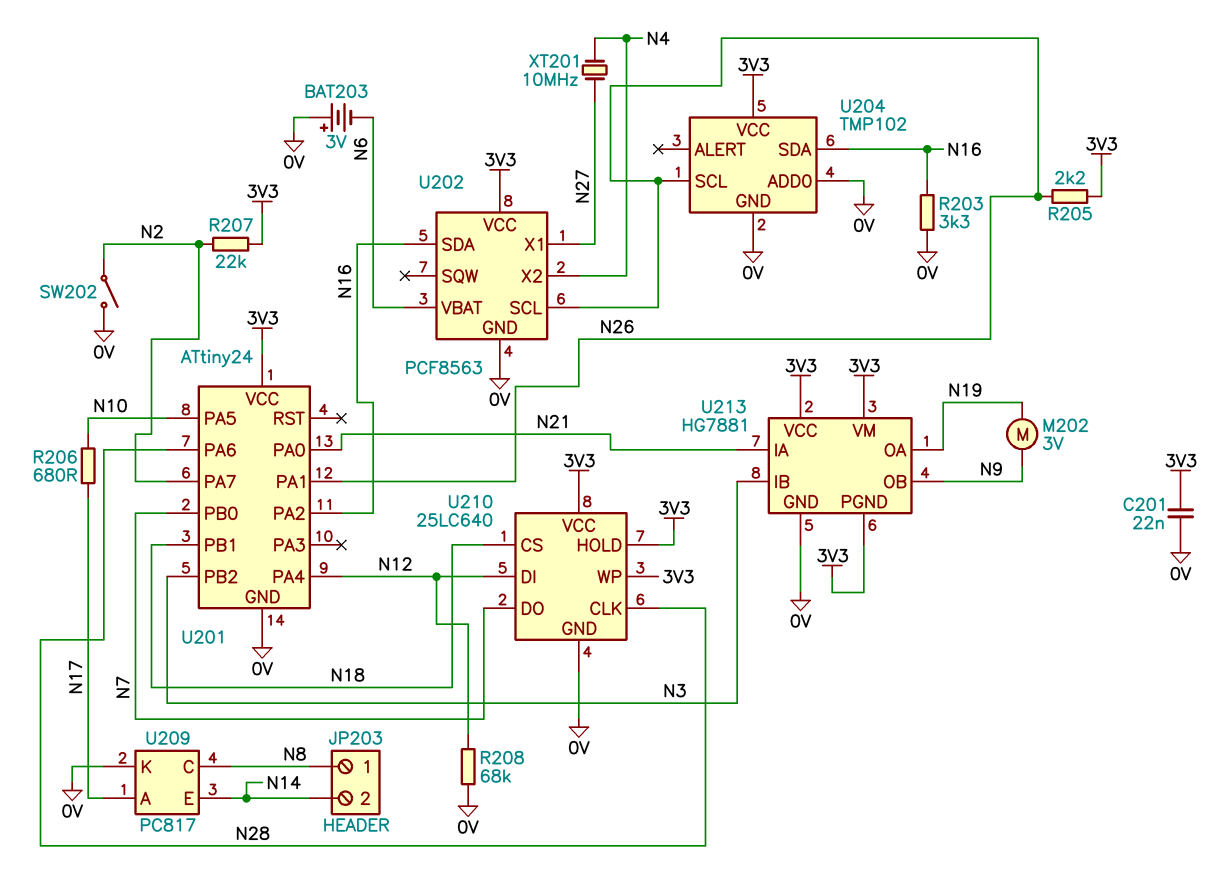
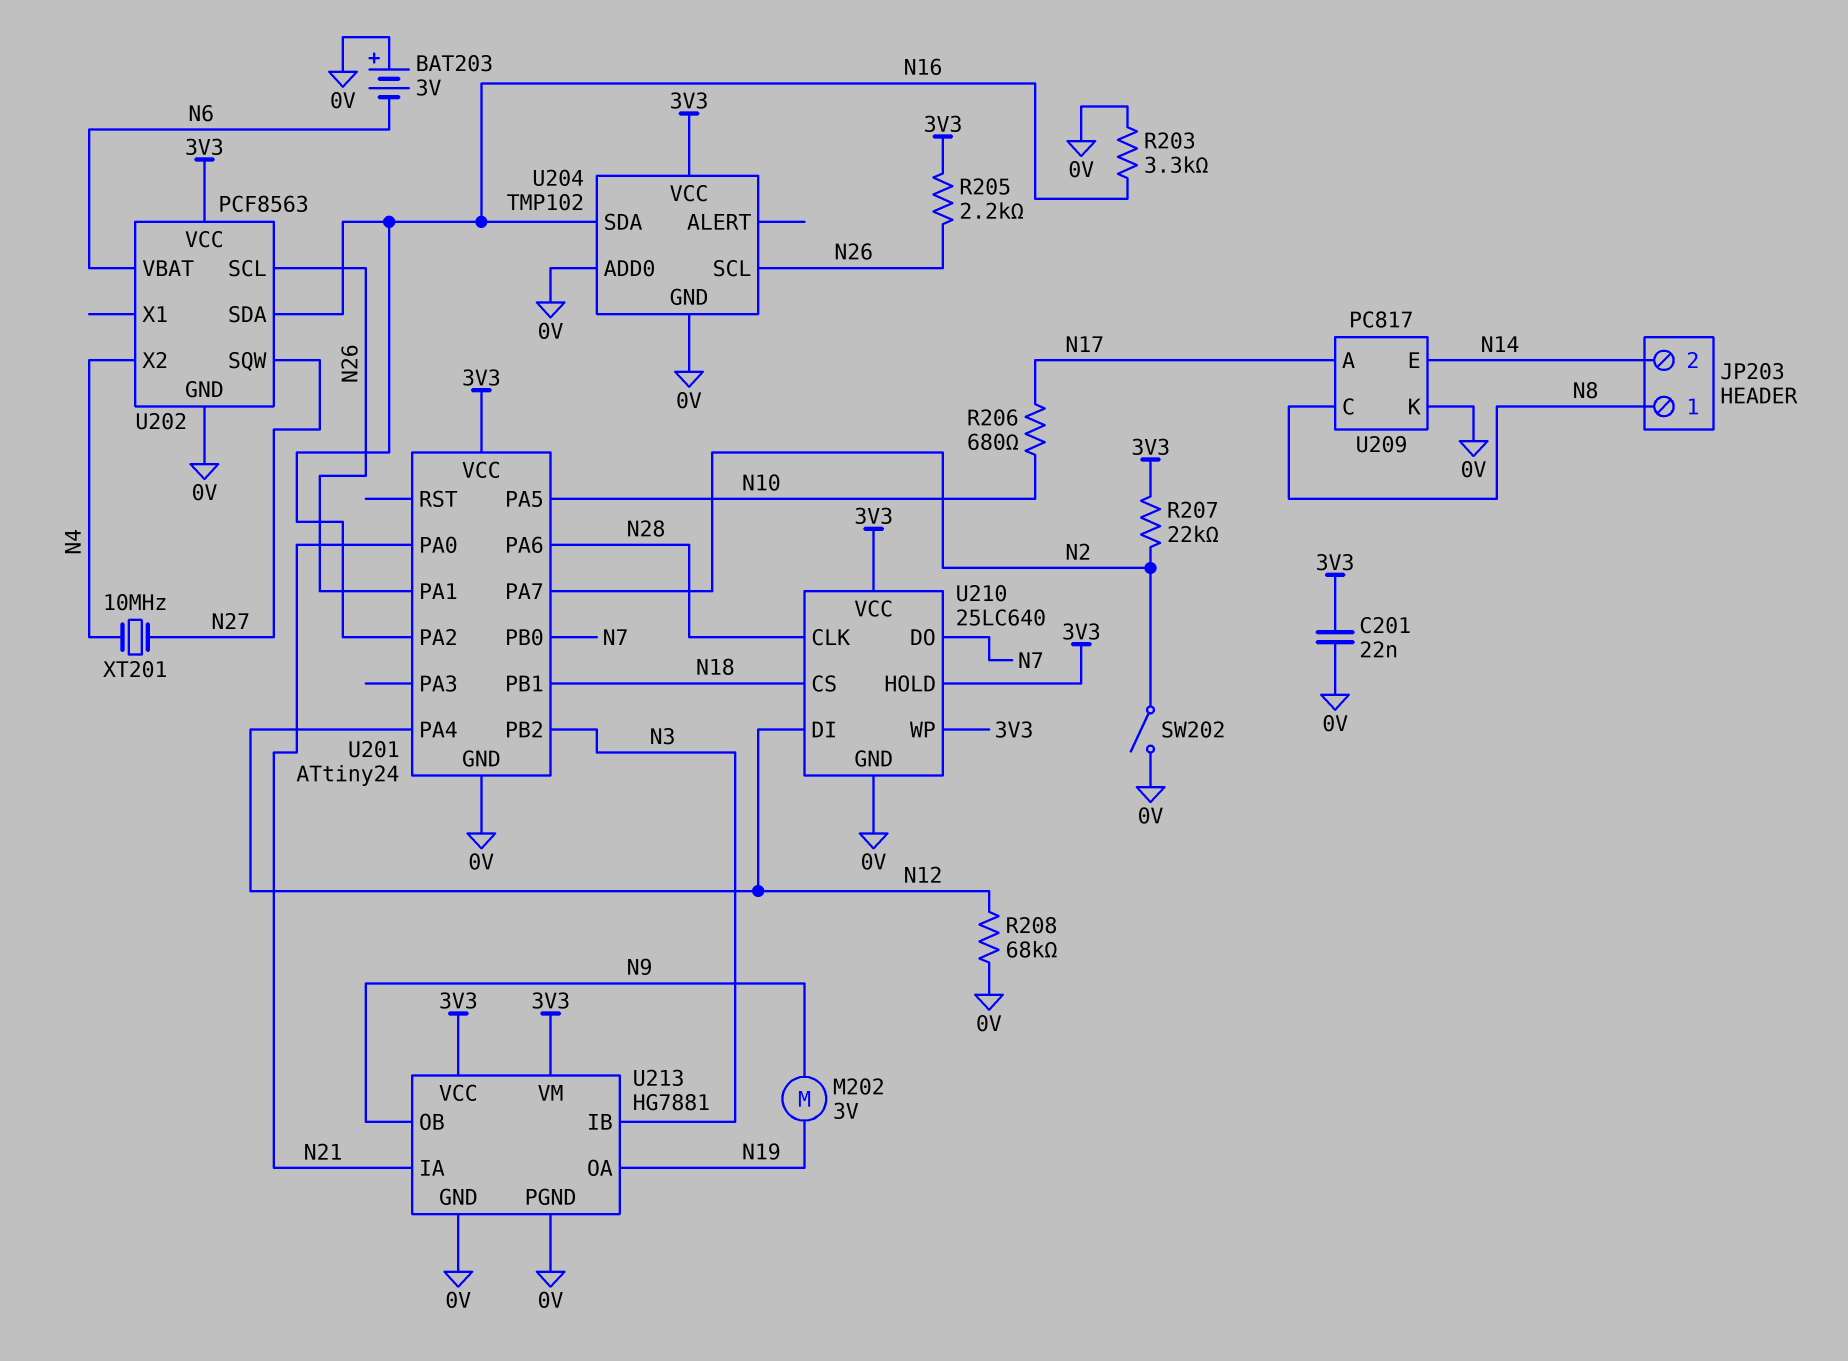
U202 pin SQW: none -> N27
U202 pin X1: N27 -> none
U213 pin PGND: 3V3 -> 0V

